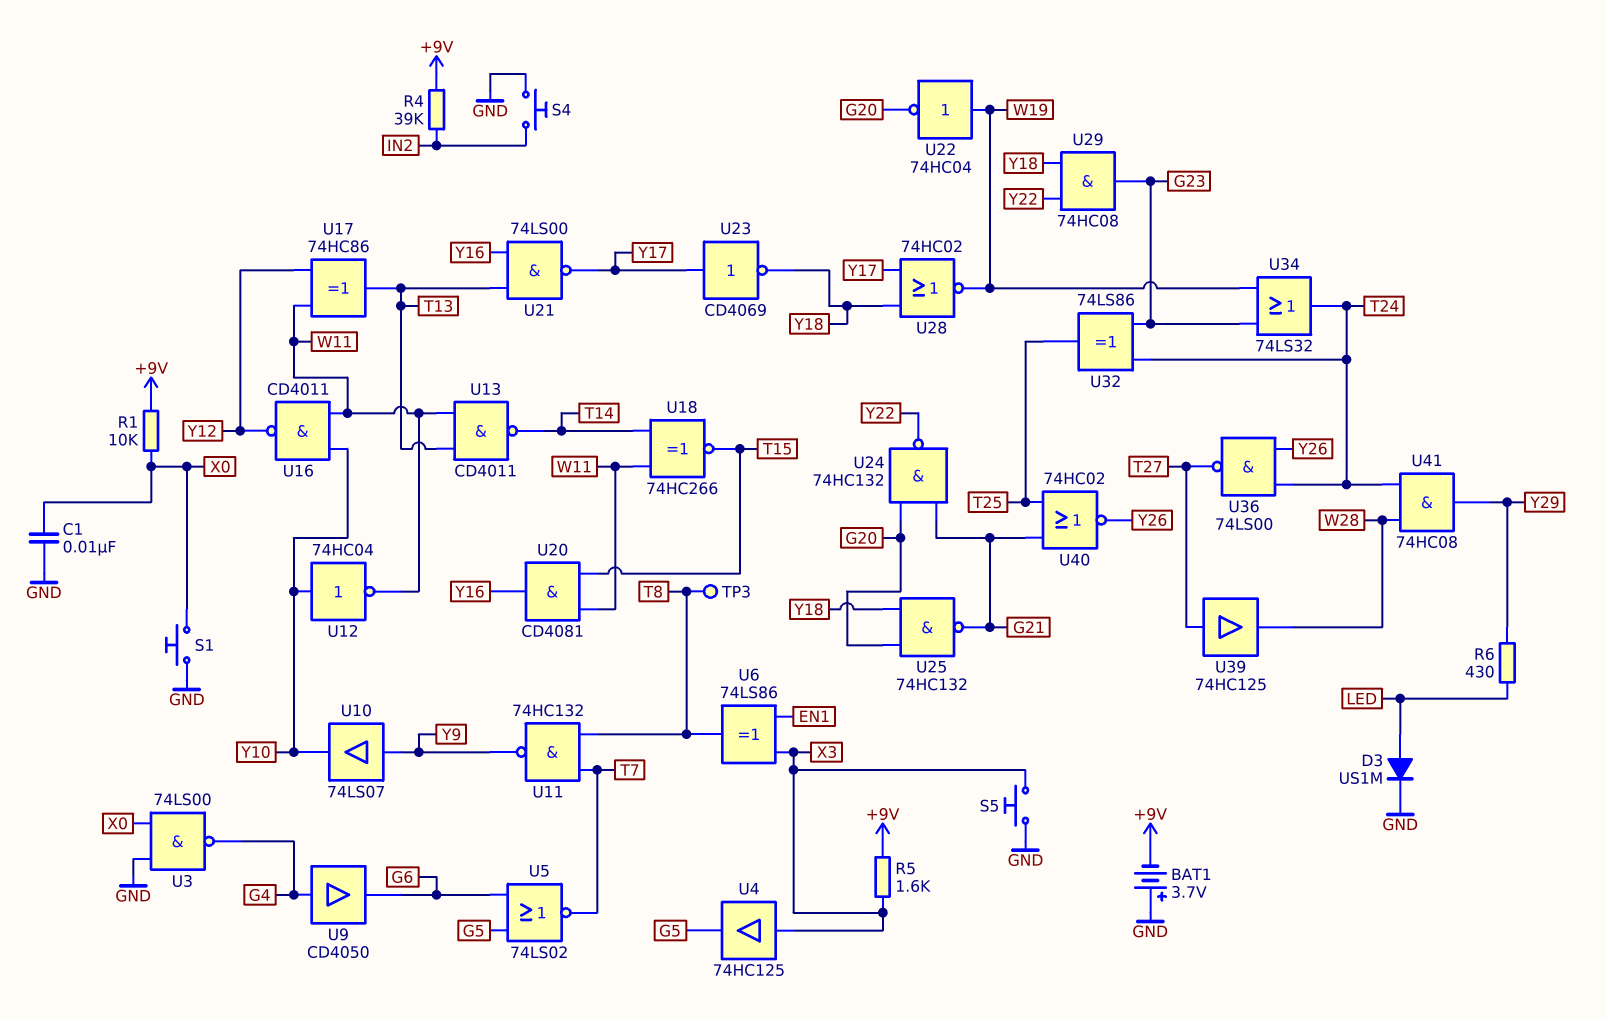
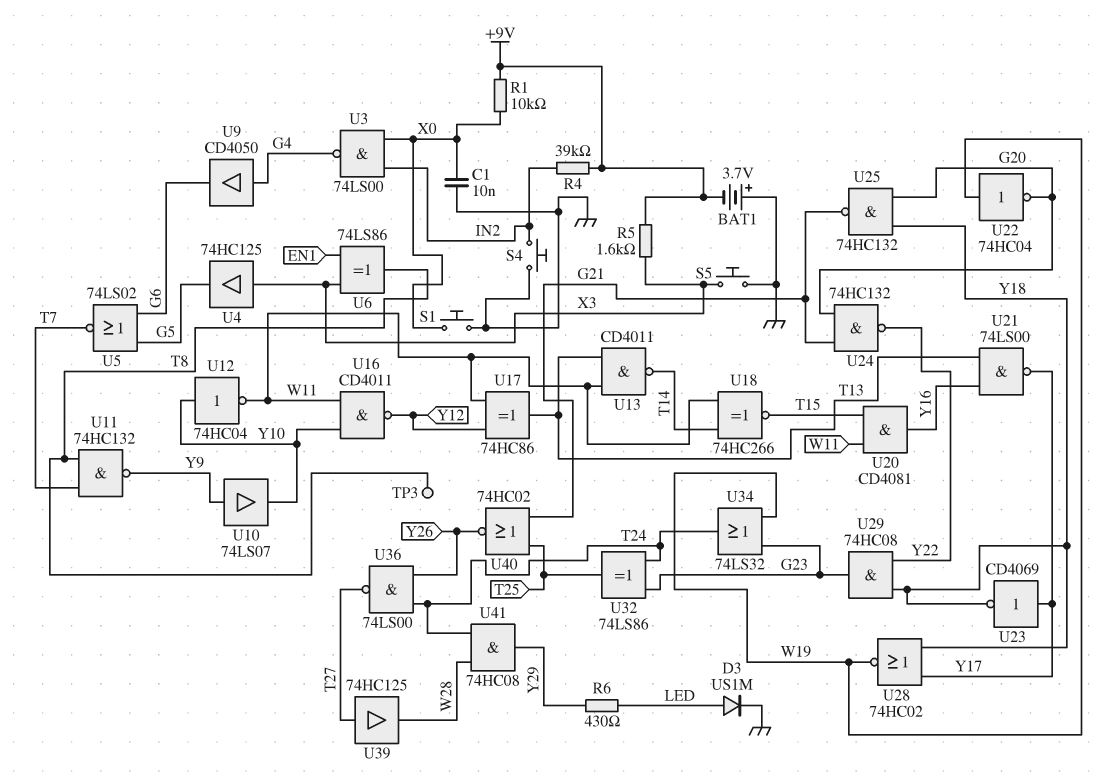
U3: NAND 74LS00 (in GND, in X0, out G4) -> NAND 74LS00 (in IN2, in X0, out G4)

